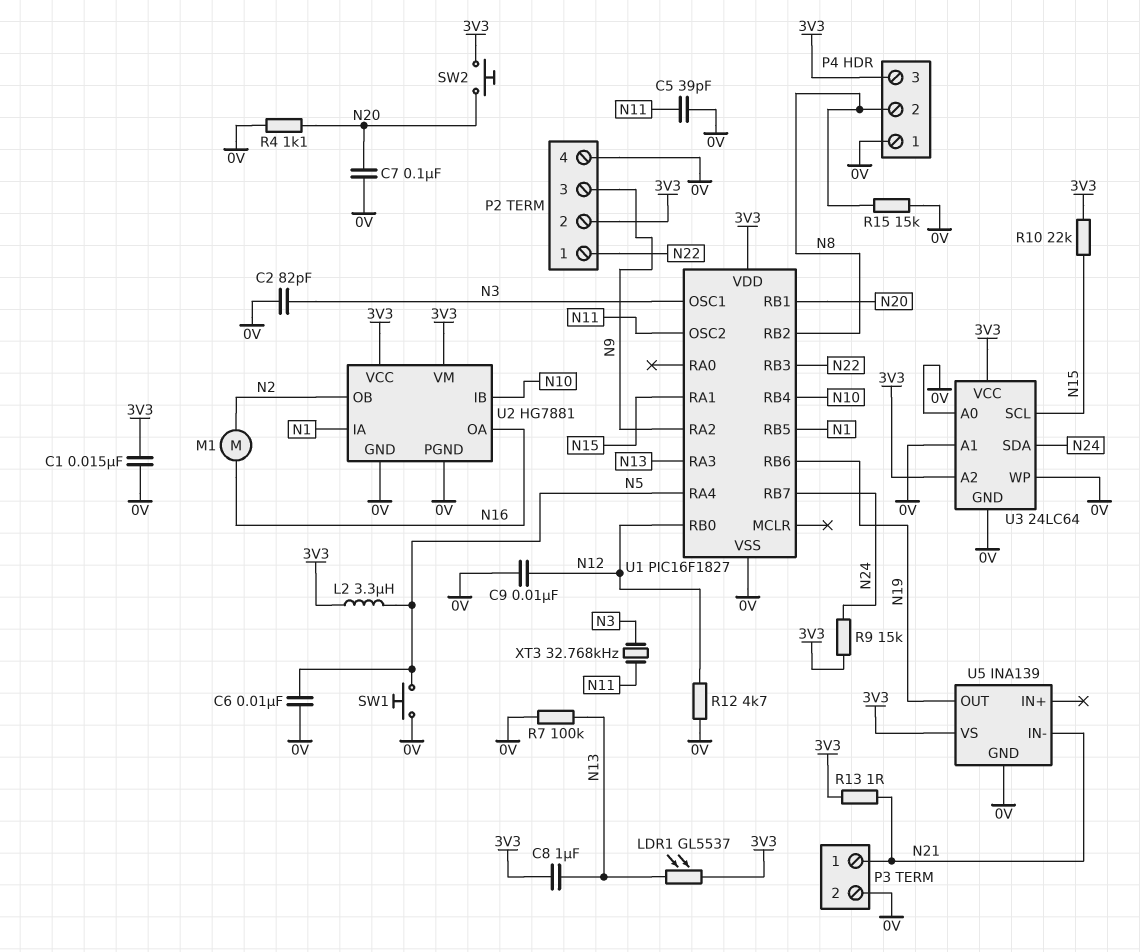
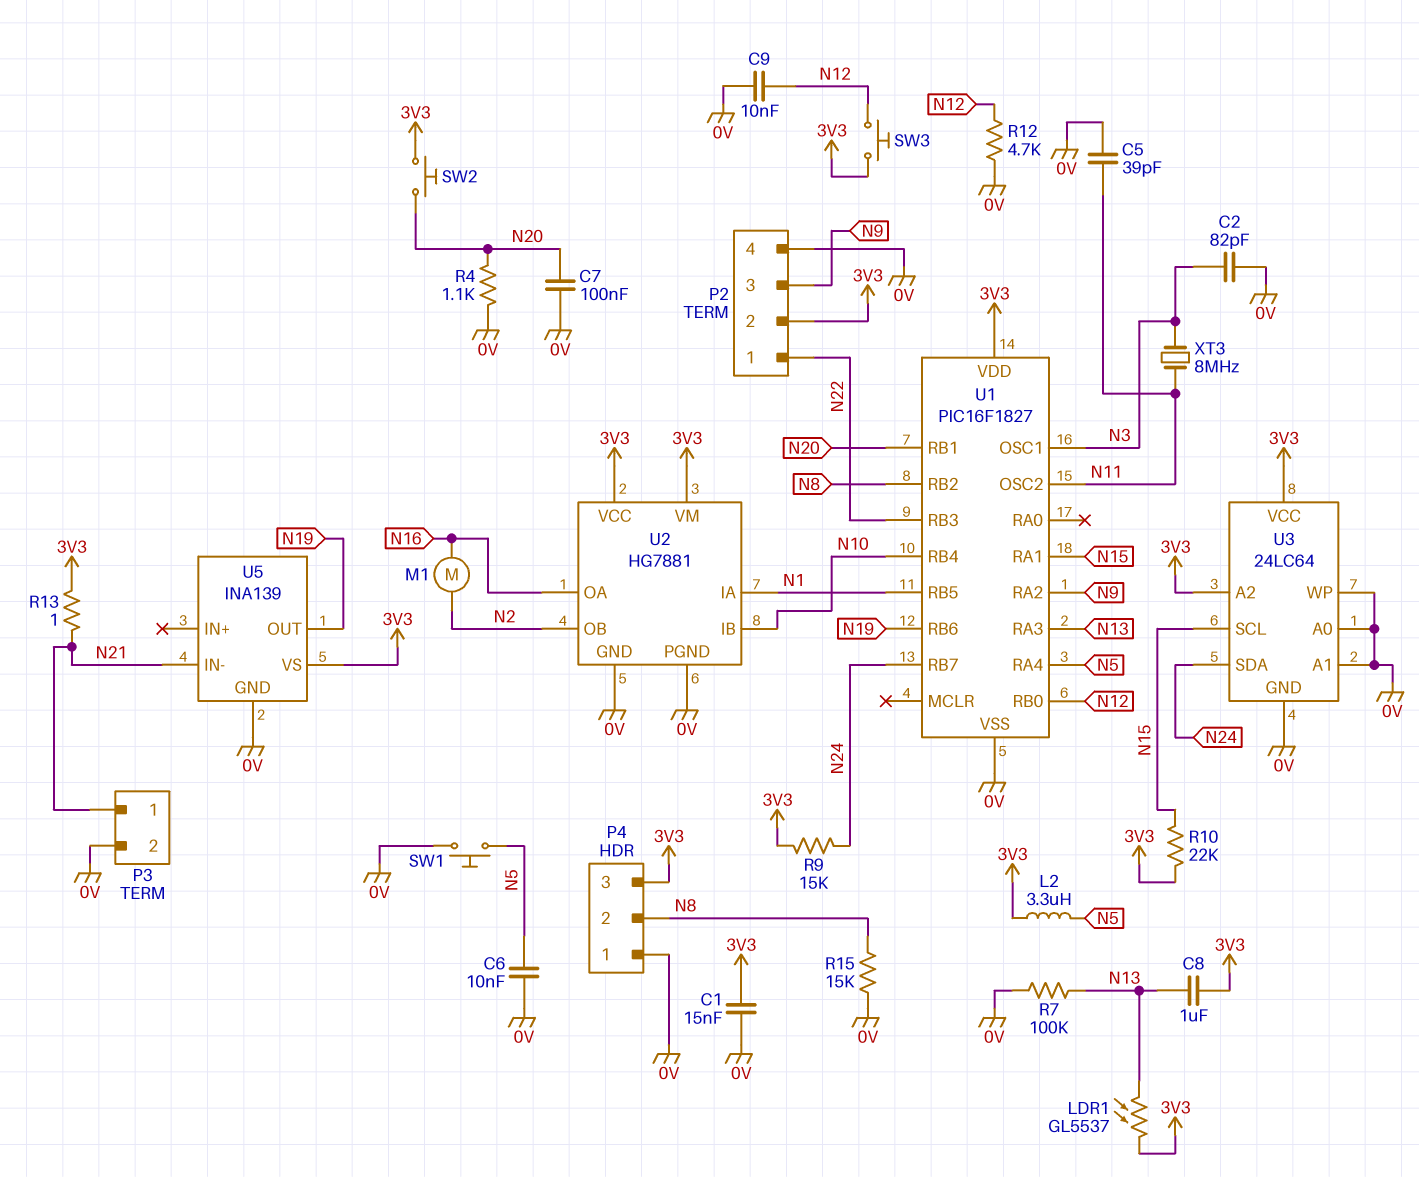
SW3: none -> button (3V3, N12)
XT3: 32.768kHz (N3, N11) -> 8MHz (N3, N11)

